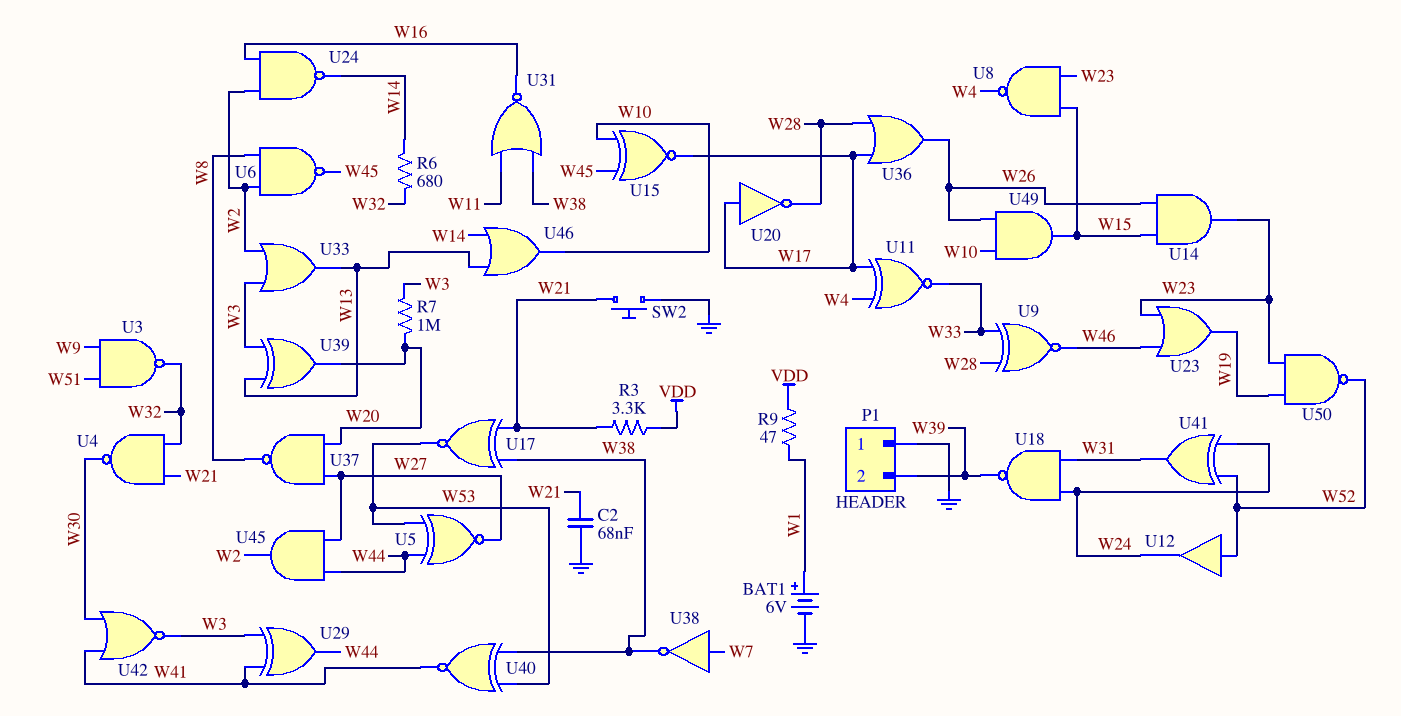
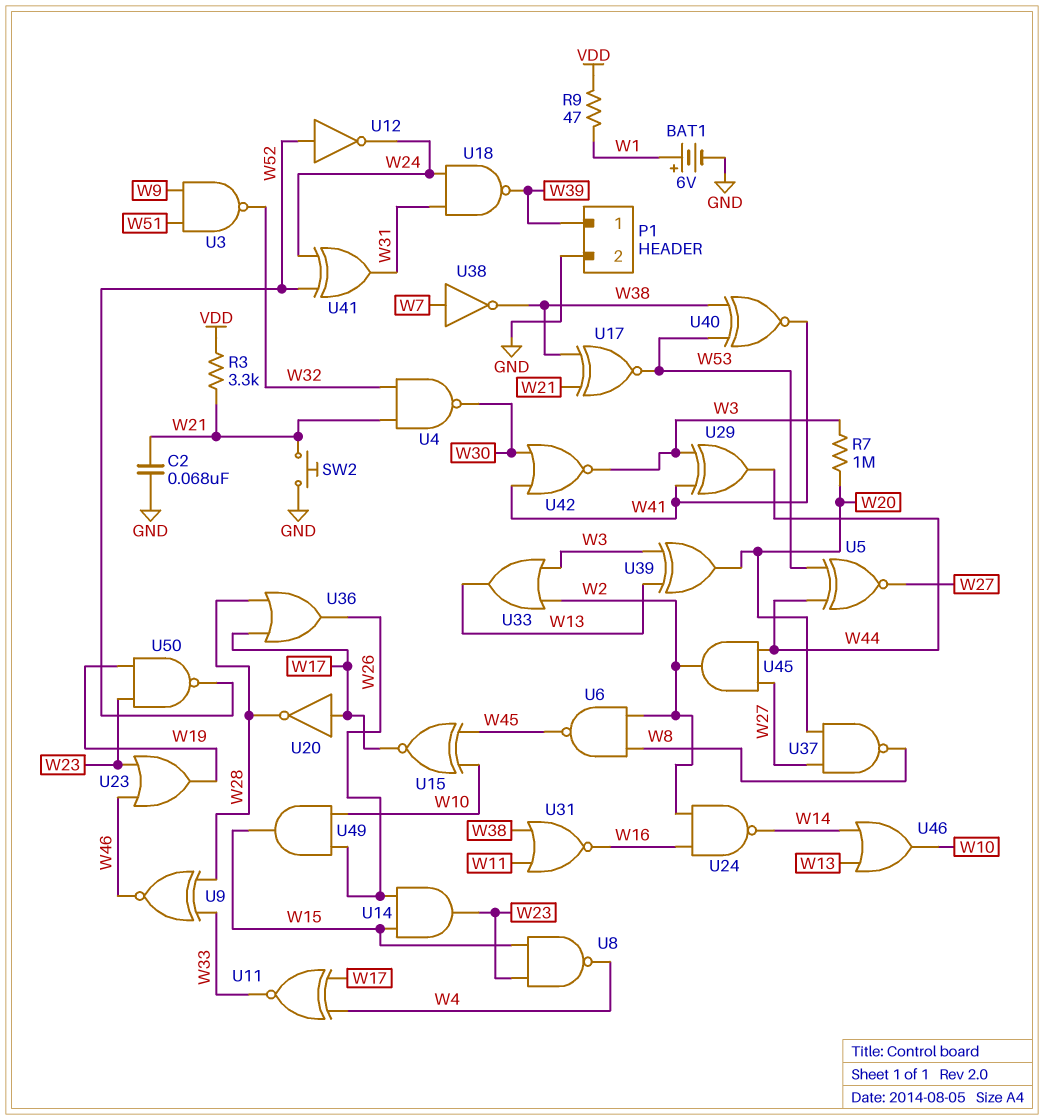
P1 pin 1: GND -> W39
P1 pin 2: W39 -> GND
R6: 680 (W14, W32) -> none
U12: buffer (in W52, out W24) -> NOT (in W52, out W24)

